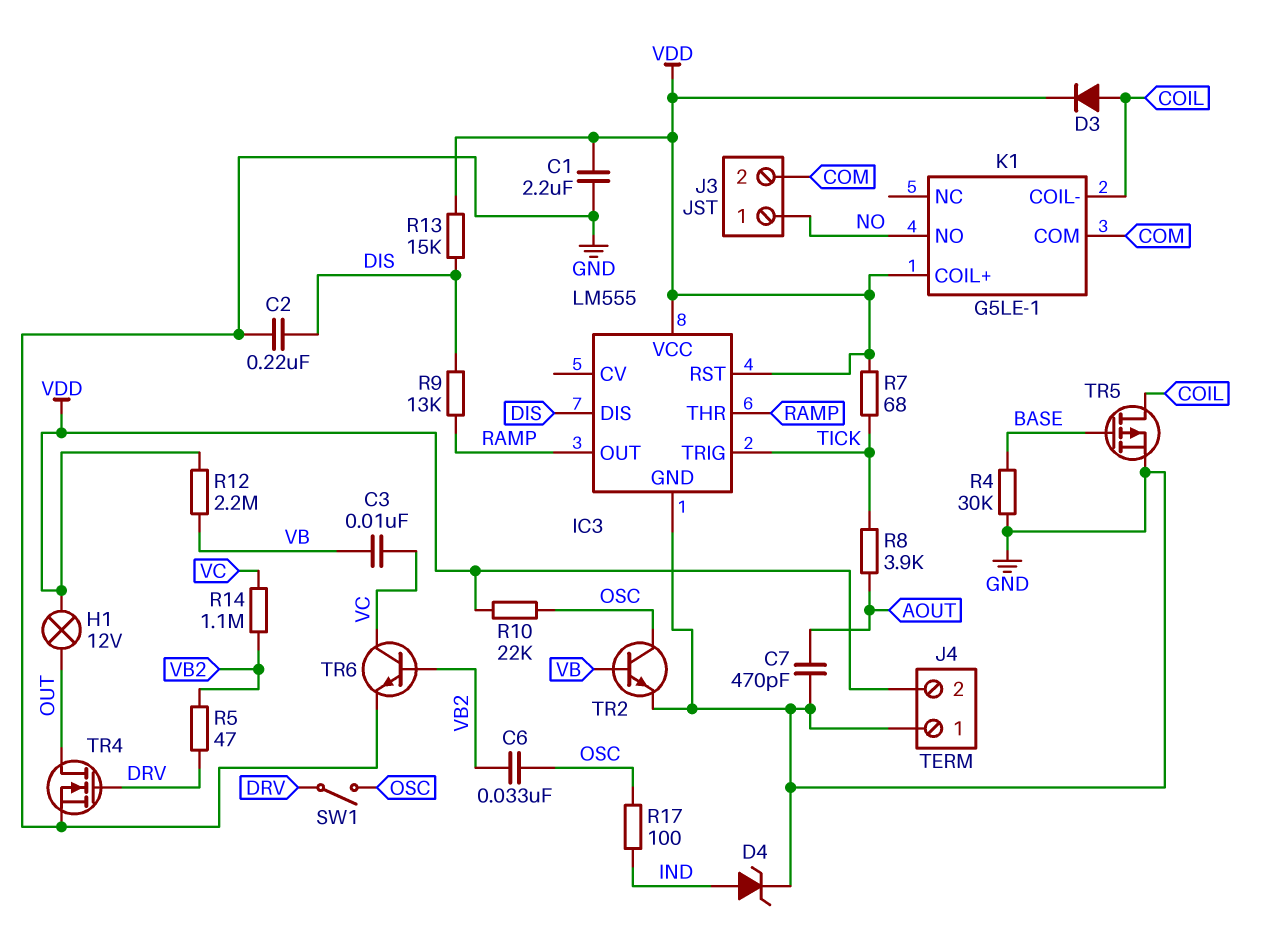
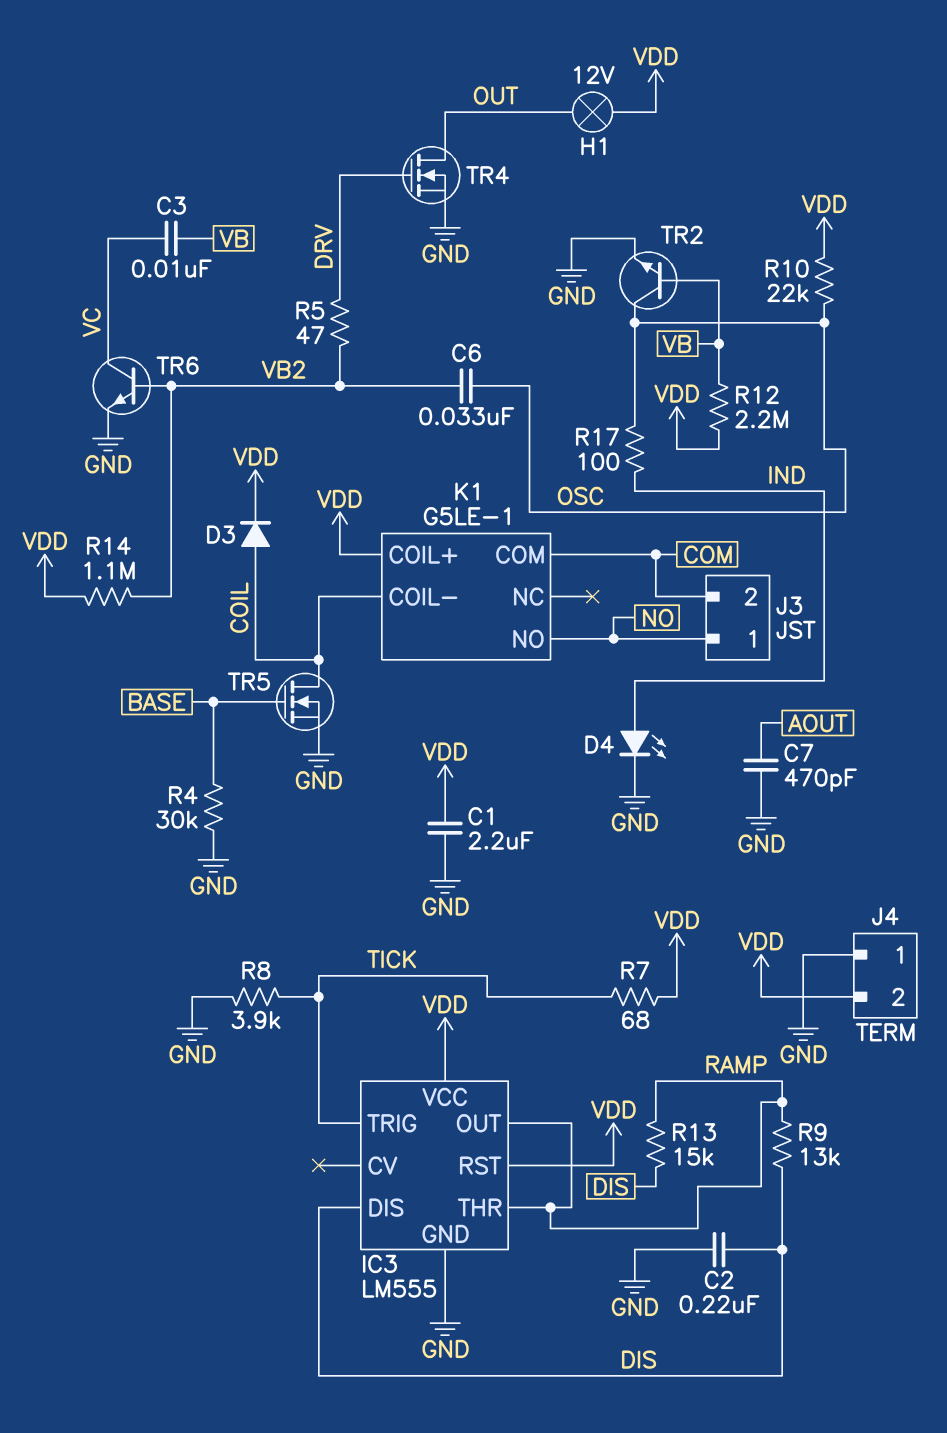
D4: zener (A IND, K GND) -> LED (A IND, K GND)
R8: 3.9k (AOUT, TICK) -> 3.9k (GND, TICK)
R13: 15k (DIS, VDD) -> 15k (DIS, RAMP)
R14: 1.1M (VB2, VC) -> 1.1M (VB2, VDD)
SW1: switch (DRV, OSC) -> none
TR5: PMOS (G BASE, D COIL, S GND) -> NMOS (G BASE, D COIL, S GND)

